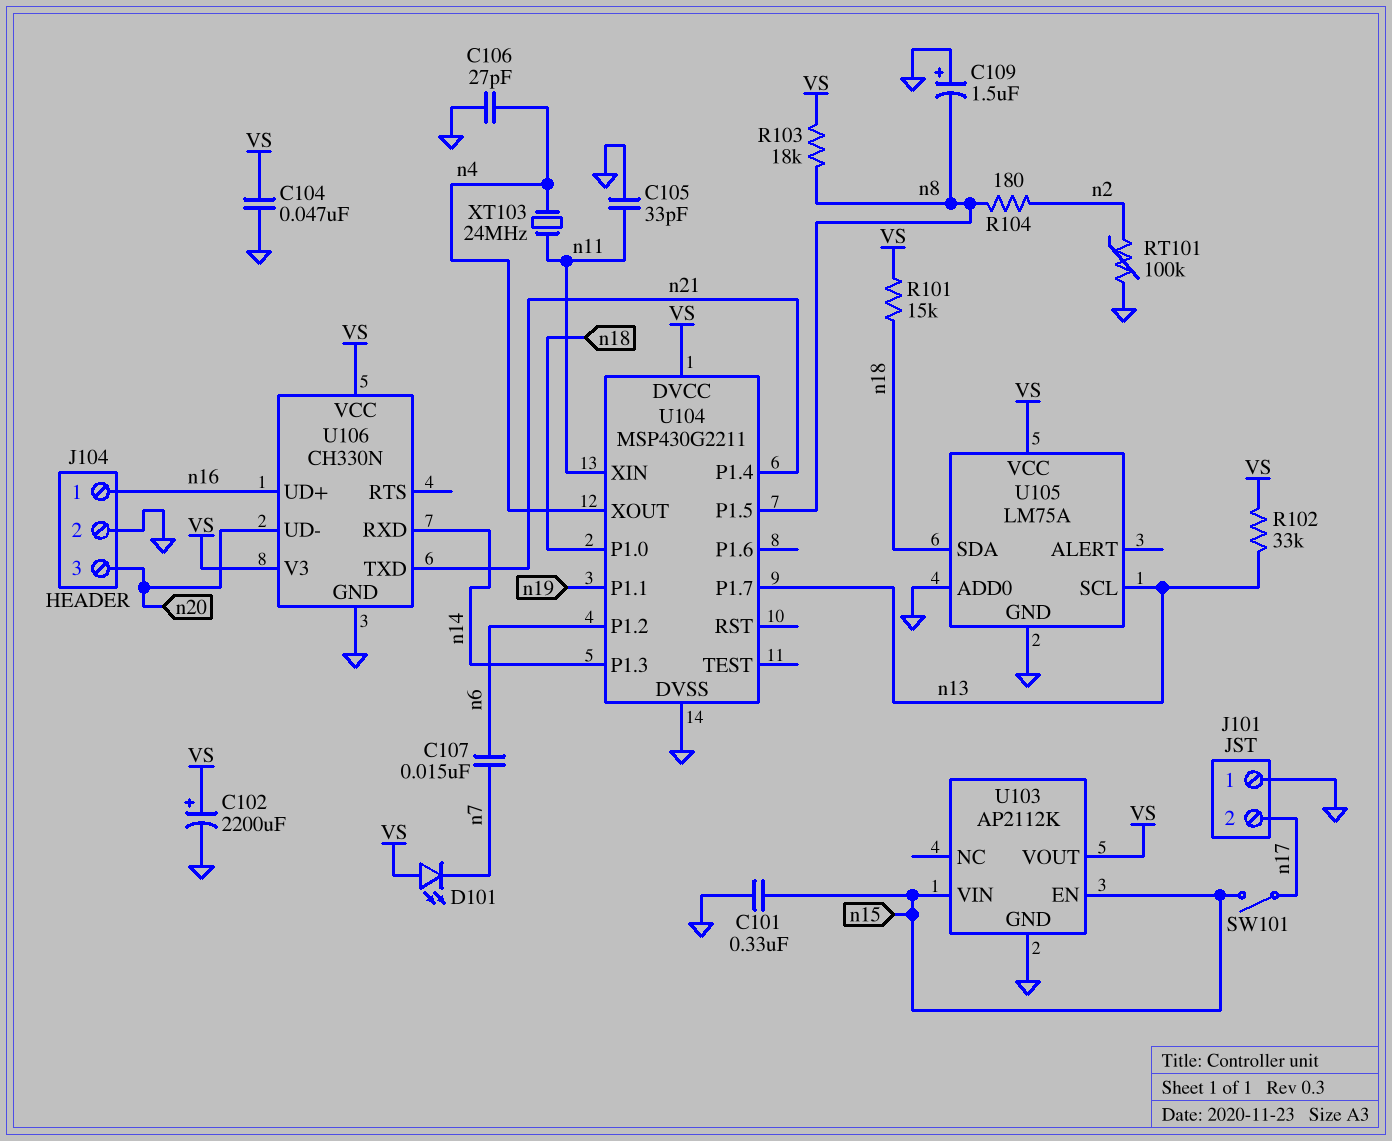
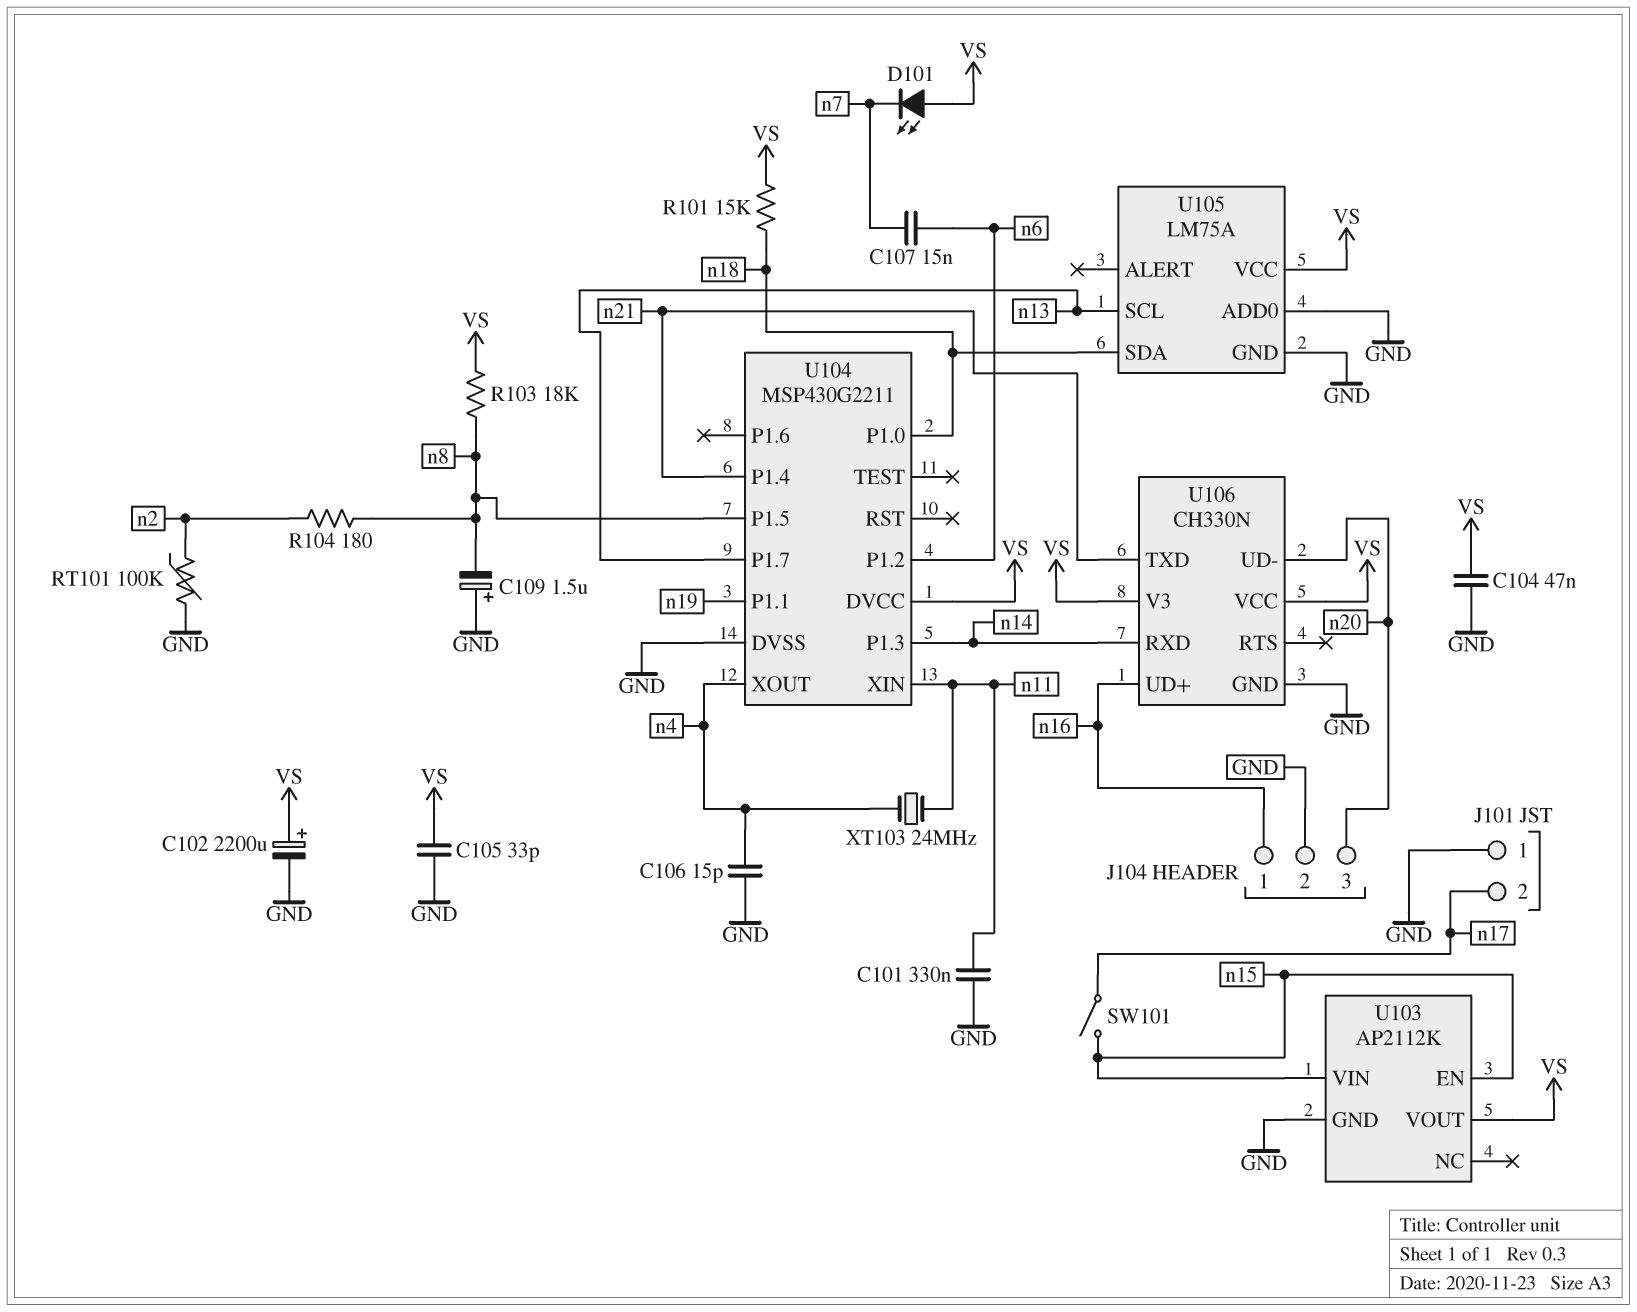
C101: 330nF (GND, n15) -> 330nF (GND, n11)
C105: 33pF (GND, n11) -> 33pF (GND, VS)
C106: 27pF (GND, n4) -> 15pF (GND, n4)
R102: 33k (VS, n13) -> none

